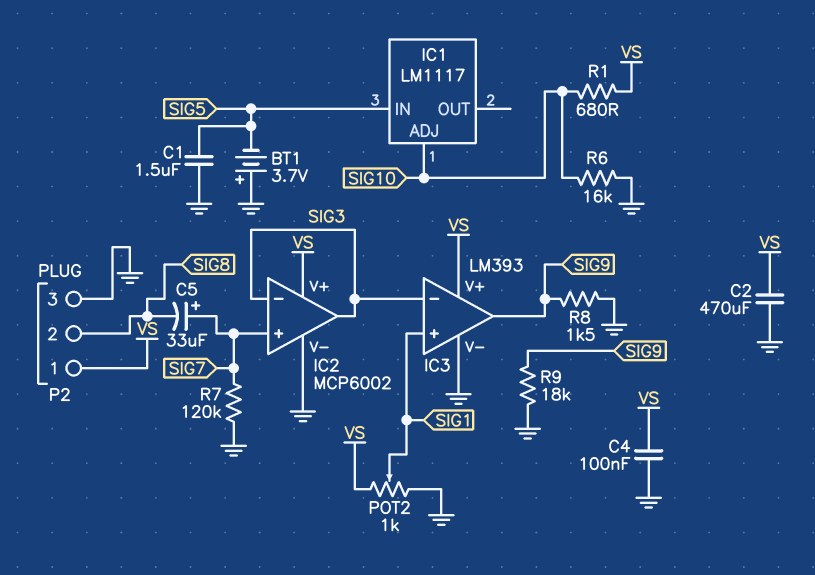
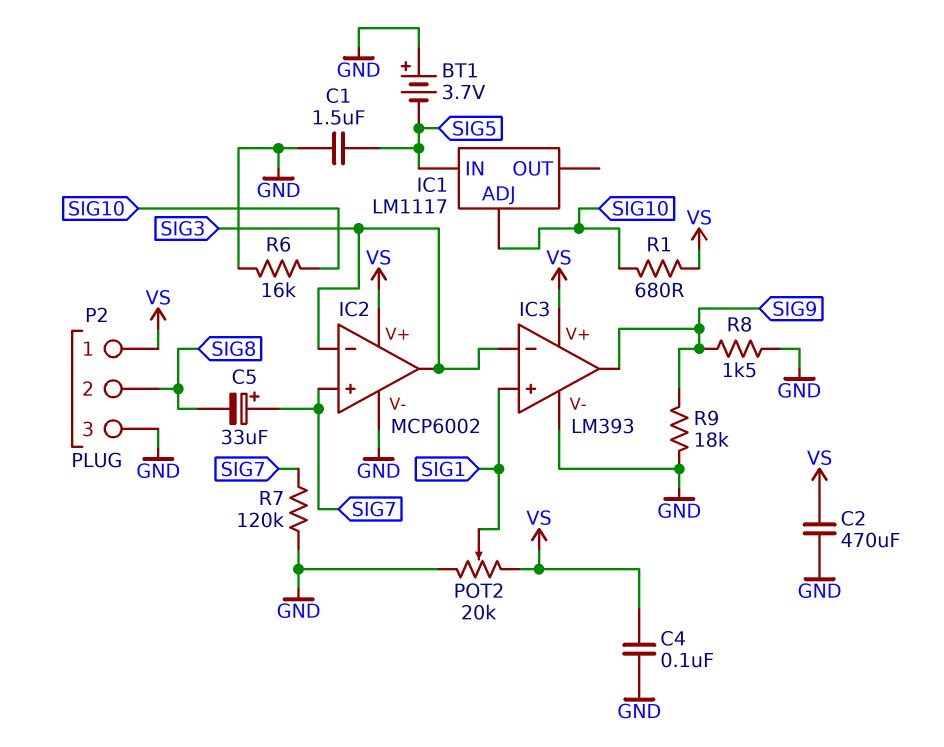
POT2: 1k (GND, VS, wiper SIG1) -> 20k (GND, VS, wiper SIG1)

